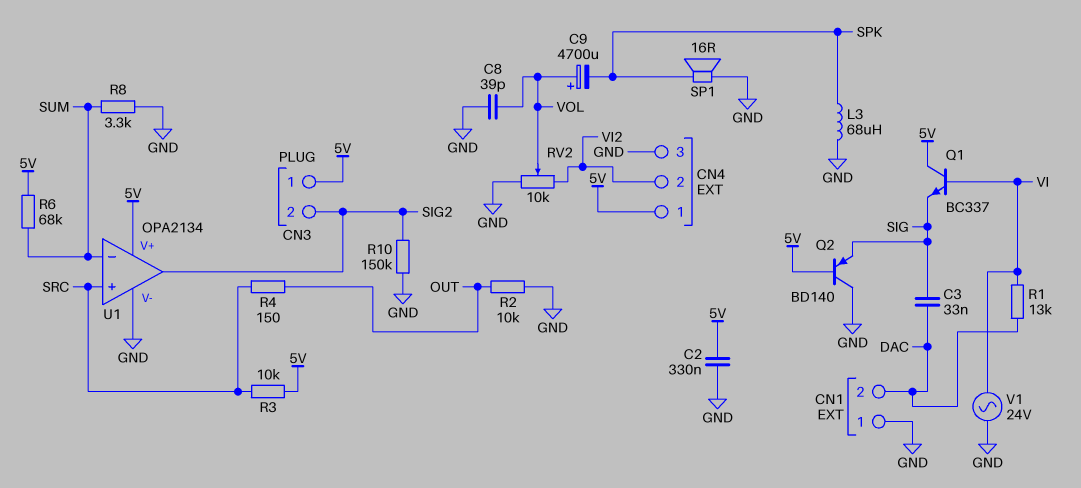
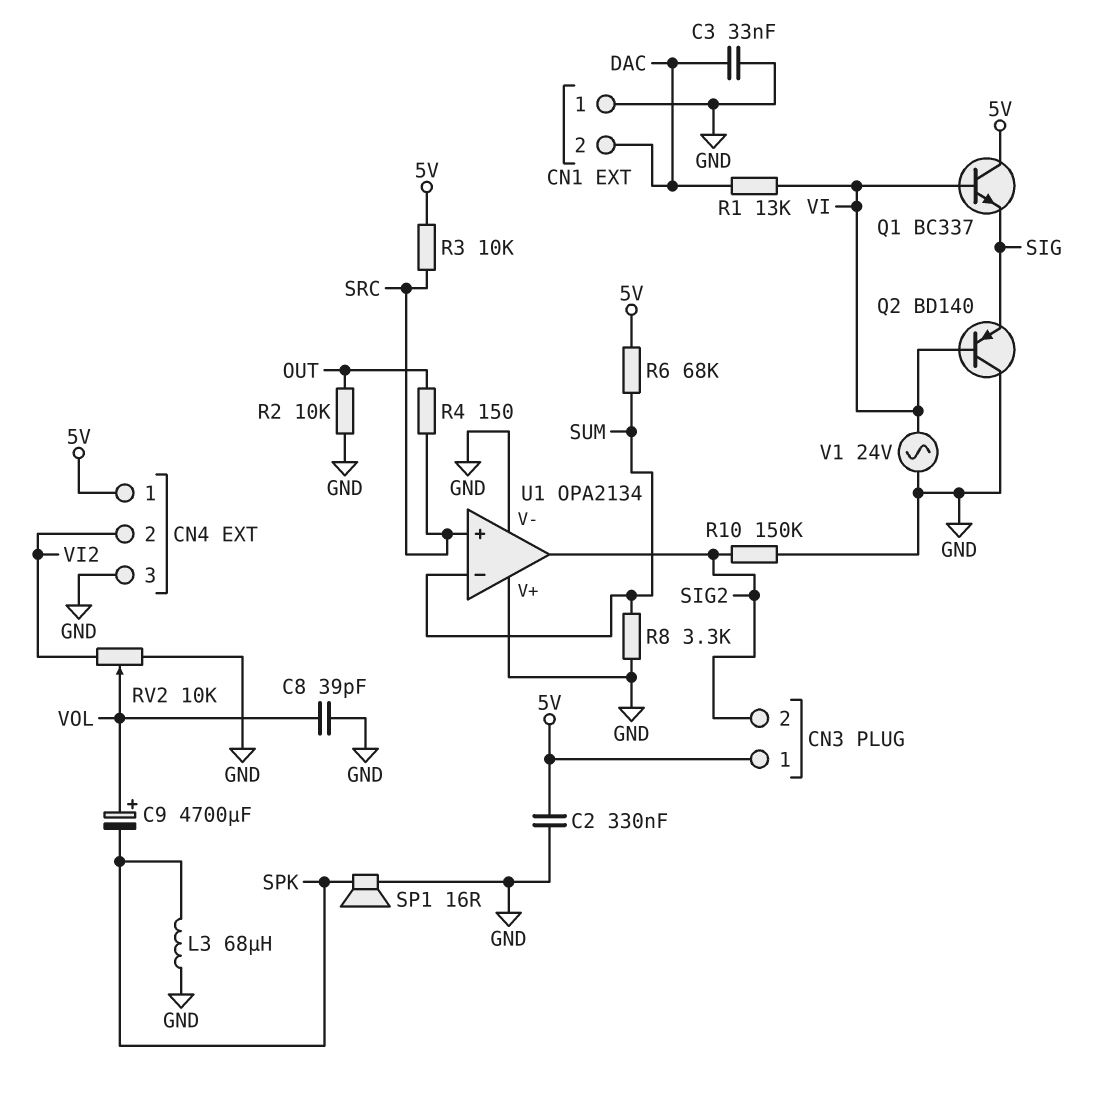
C3: 33nF (DAC, SIG) -> 33nF (DAC, GND)
Q2: PNP BD140 (B 5V, C GND, E SIG) -> PNP BD140 (B VI, C GND, E SIG)
U1 pin V+: 5V -> GND

